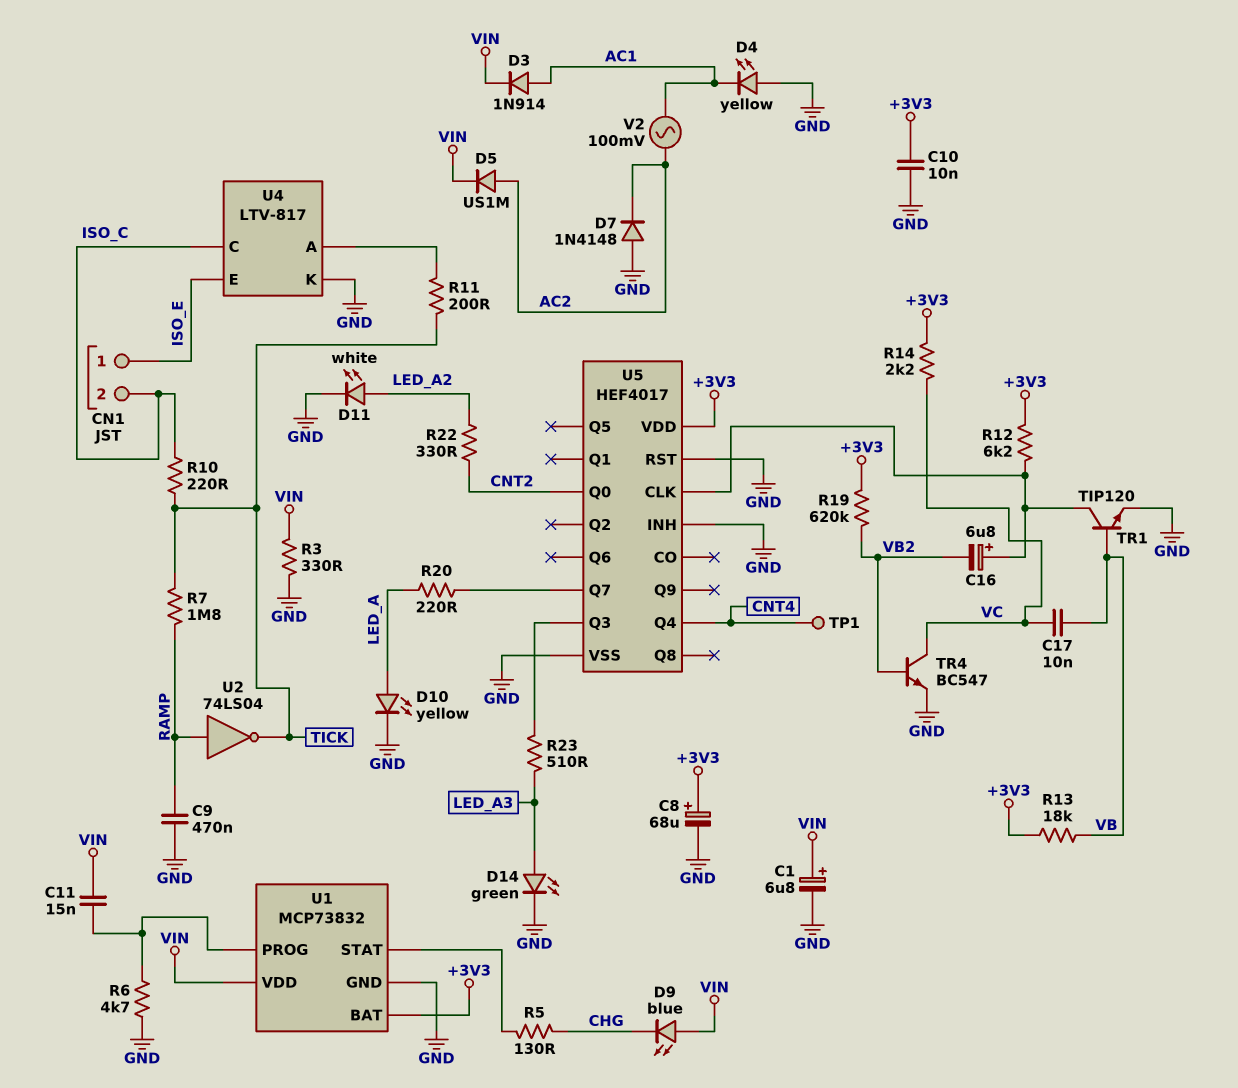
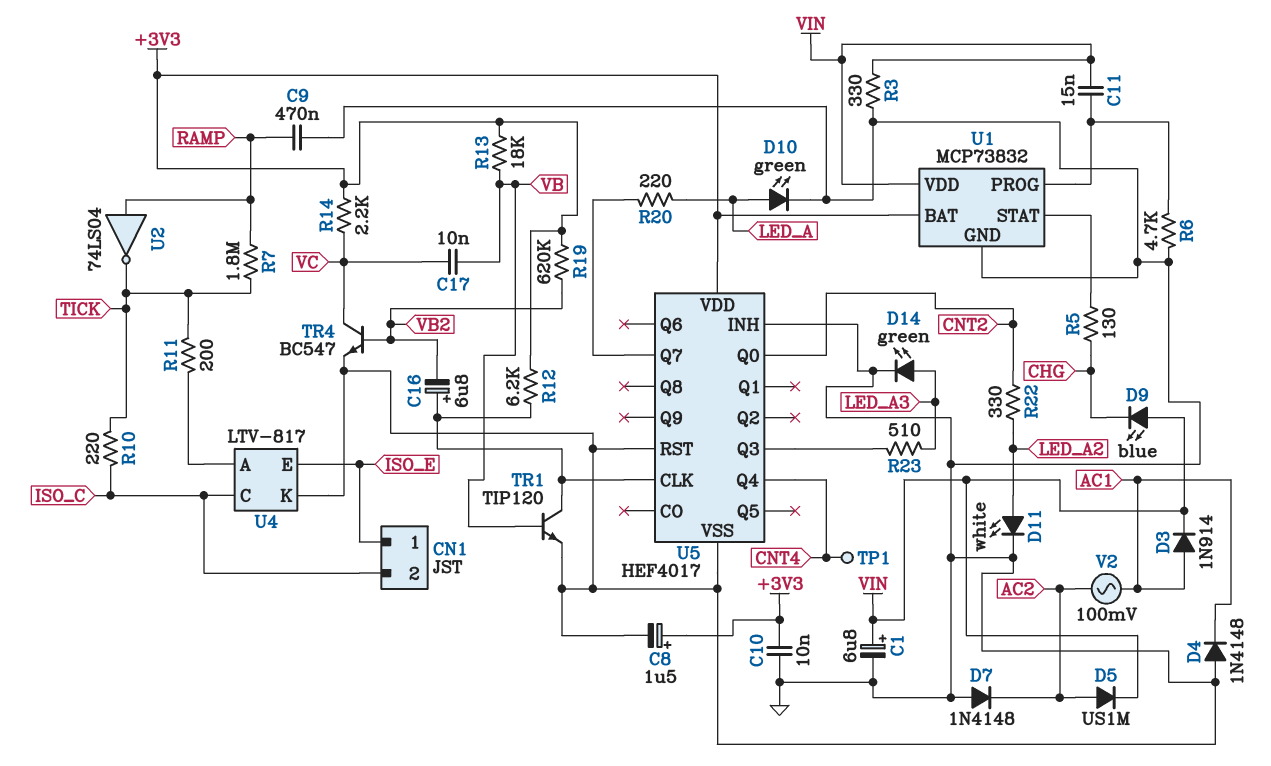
C8: 68uF (plus +3V3, minus GND) -> 1.5uF (plus +3V3, minus GND)
D4: LED yellow (A GND, K AC1) -> diode 1N4148 (A GND, K AC1)
D10: LED yellow (A LED_A, K GND) -> LED green (A LED_A, K GND)

